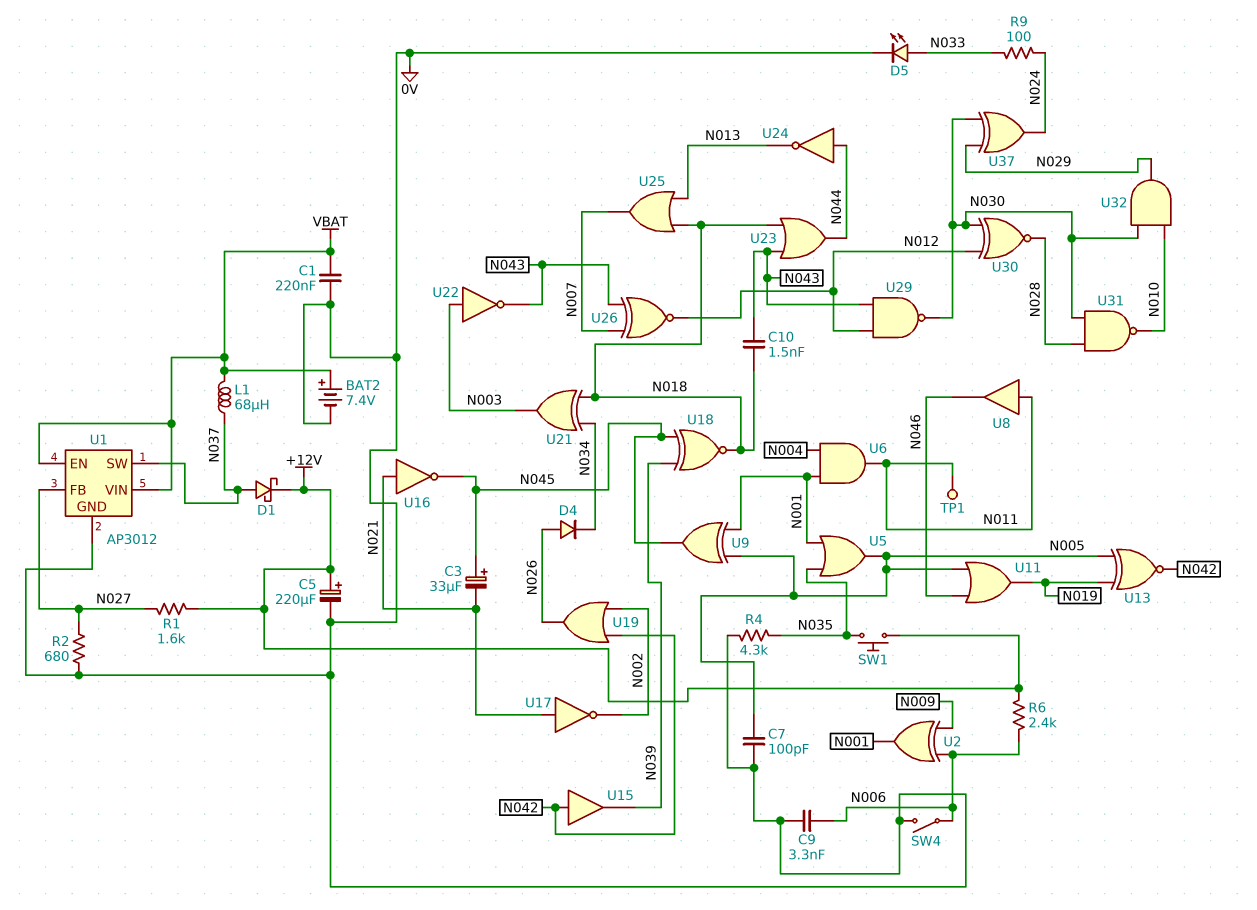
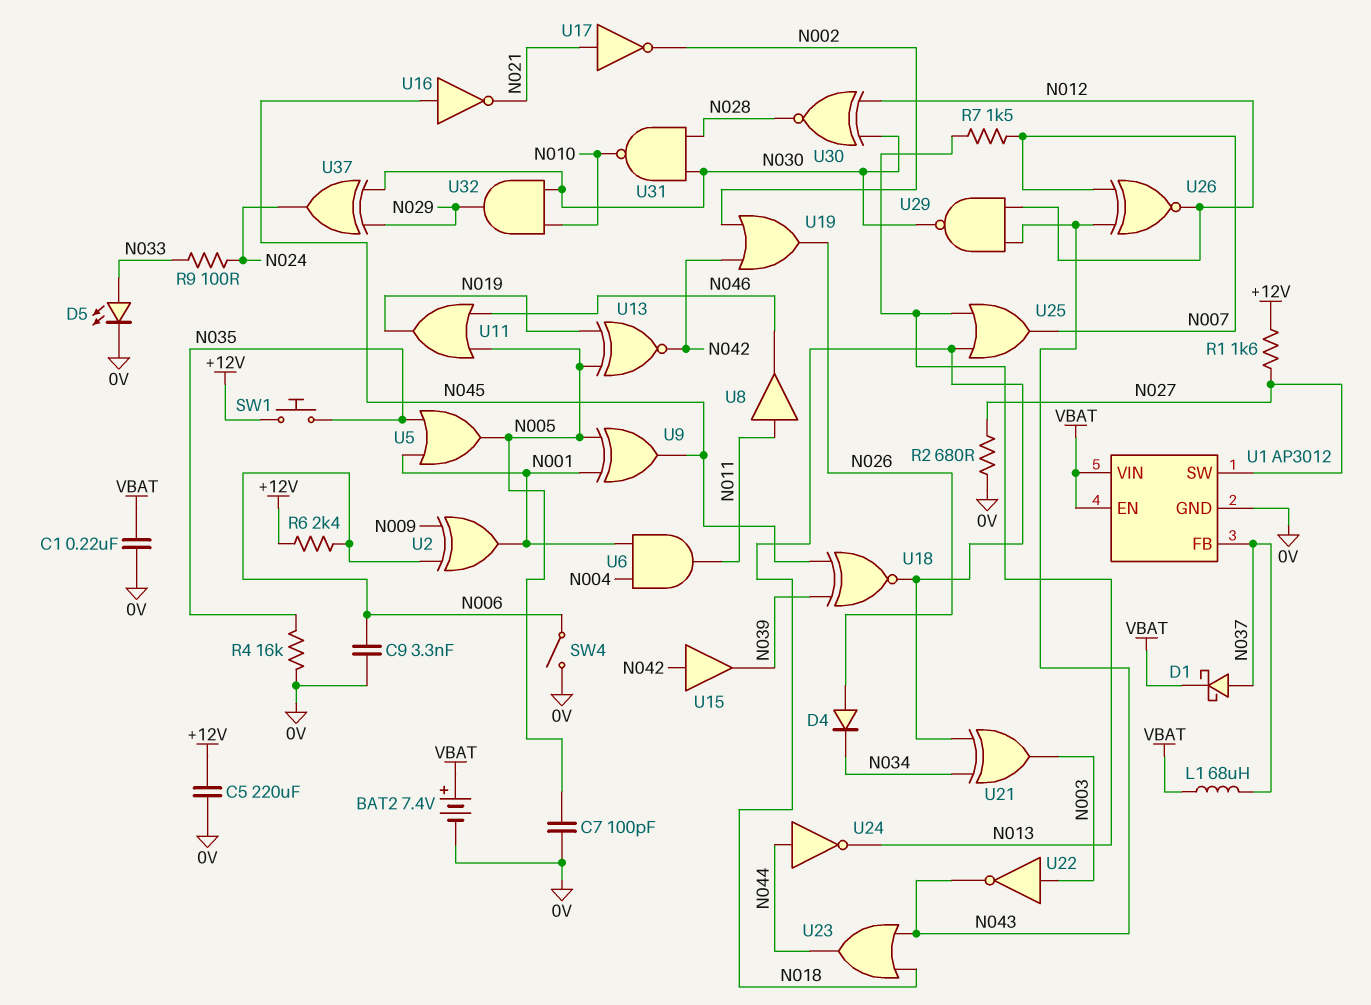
C3: 33uF (plus N045, minus N021) -> none
C5: 220uF (plus +12V, minus 0V) -> 220uF (+12V, 0V)
C10: 1.5nF (N018, N043) -> none
D1: schottky (A N037, K +12V) -> schottky (A N037, K VBAT)
R4: 4.3k (0V, N035) -> 16k (0V, N035)
R7: none -> 1.5k (N007, N013)
TP1: test point (N011) -> none
U1 pin FB: N027 -> N037
U1 pin SW: N037 -> N027
U16: NOT (in N021, out N045) -> NOT (in N045, out N021)

